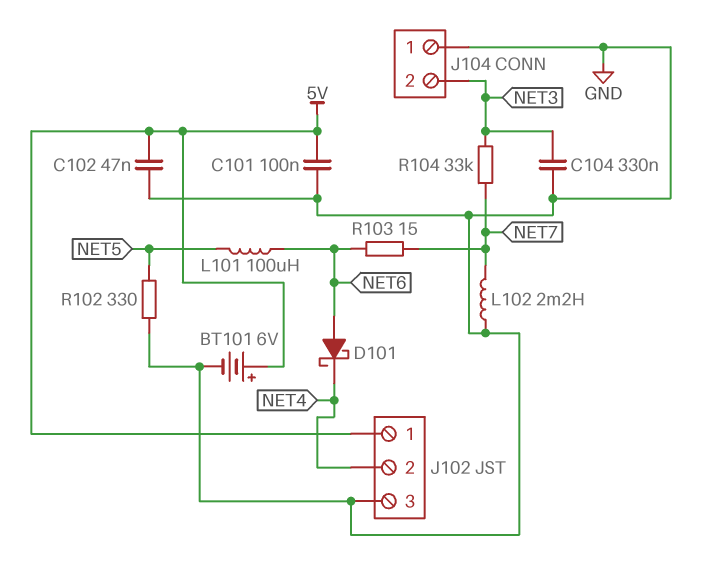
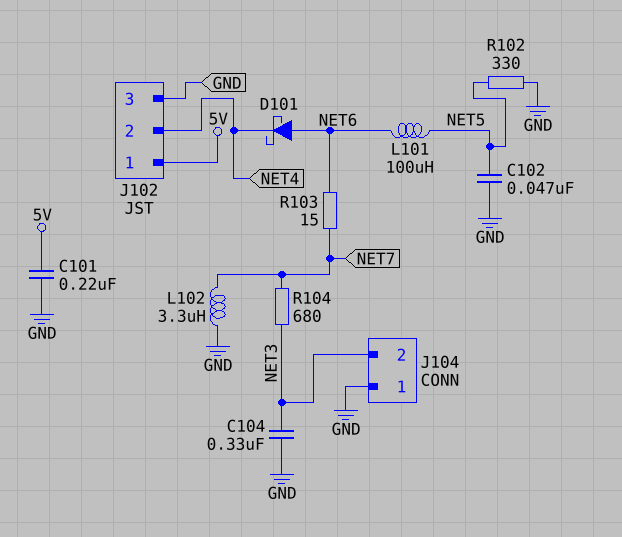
BT101: 6V (plus 5V, minus GND) -> none
C101: 100nF (5V, GND) -> 220nF (5V, GND)
C102: 47nF (5V, GND) -> 47nF (GND, NET5)
L102: 2.2mH (GND, NET7) -> 3.3uH (GND, NET7)
R104: 33k (NET3, NET7) -> 680 (NET3, NET7)

